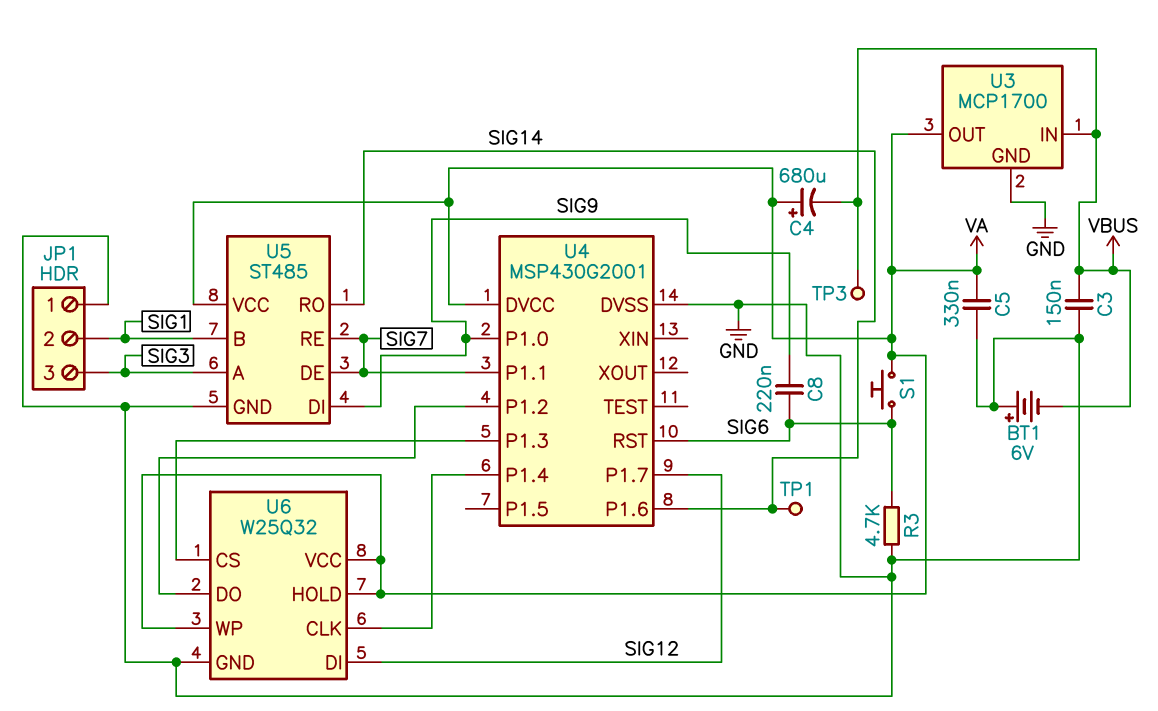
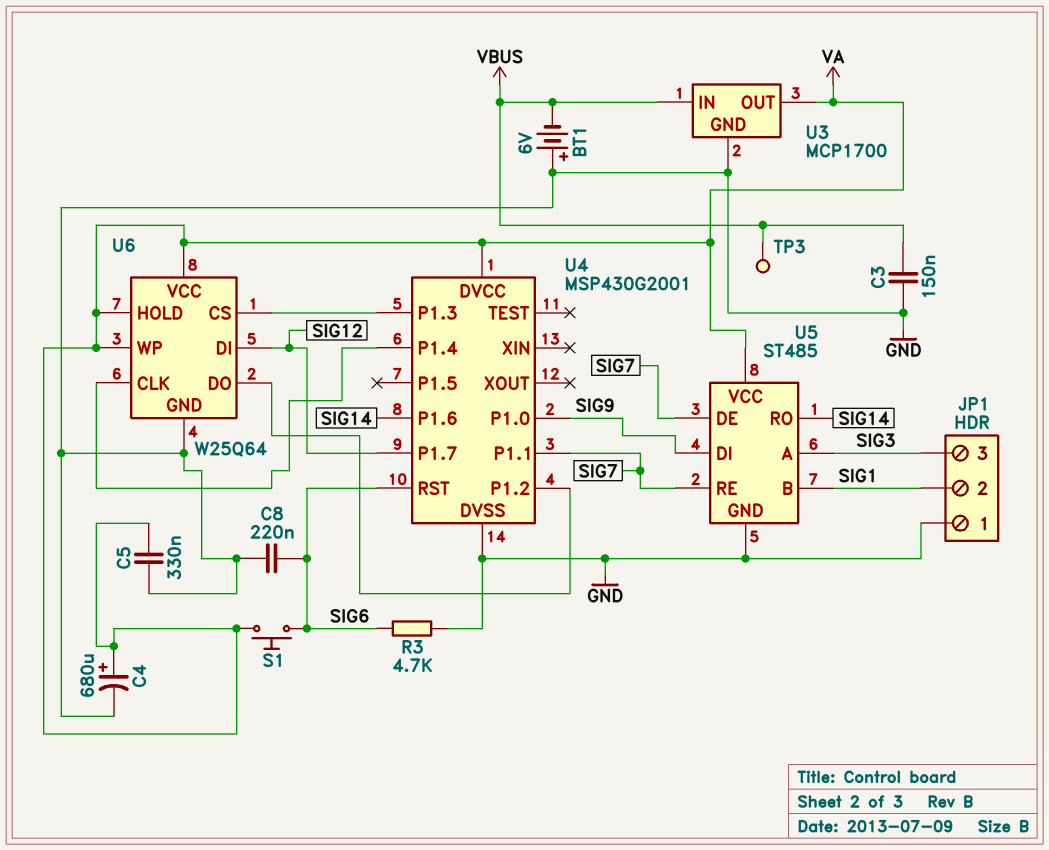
C4: 680uF (plus VA, minus VBUS) -> 680uF (plus VA, minus GND)
C8: 220nF (SIG6, SIG9) -> 220nF (GND, SIG6)
TP1: test point (SIG14) -> none
U6: W25Q32 -> W25Q64

